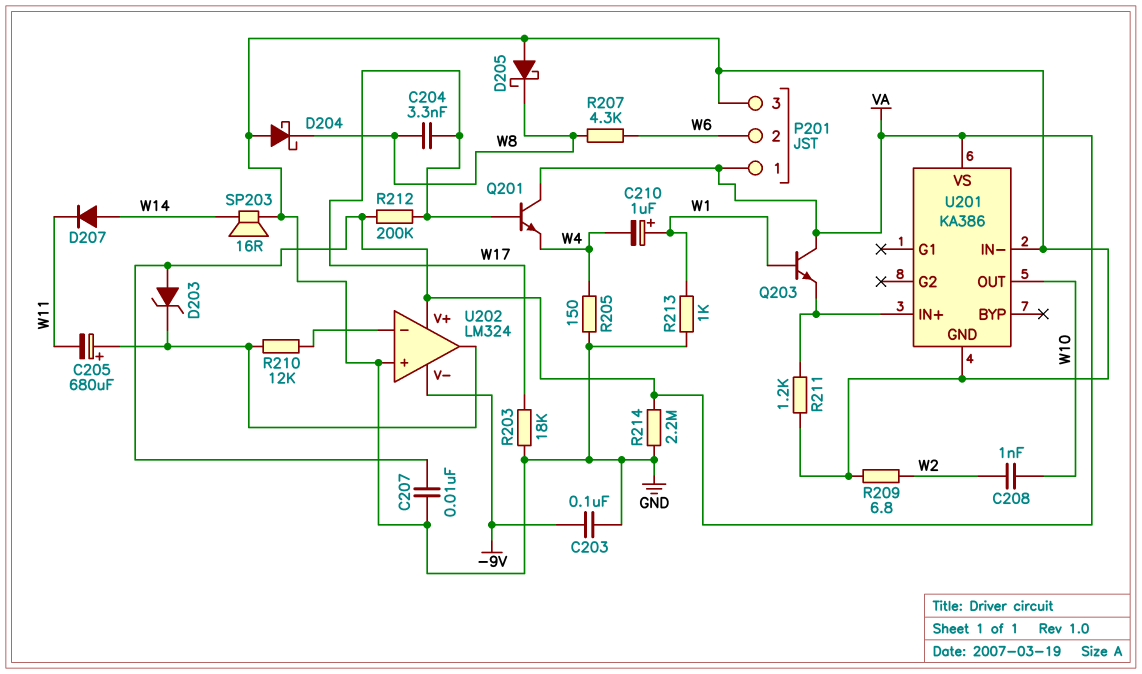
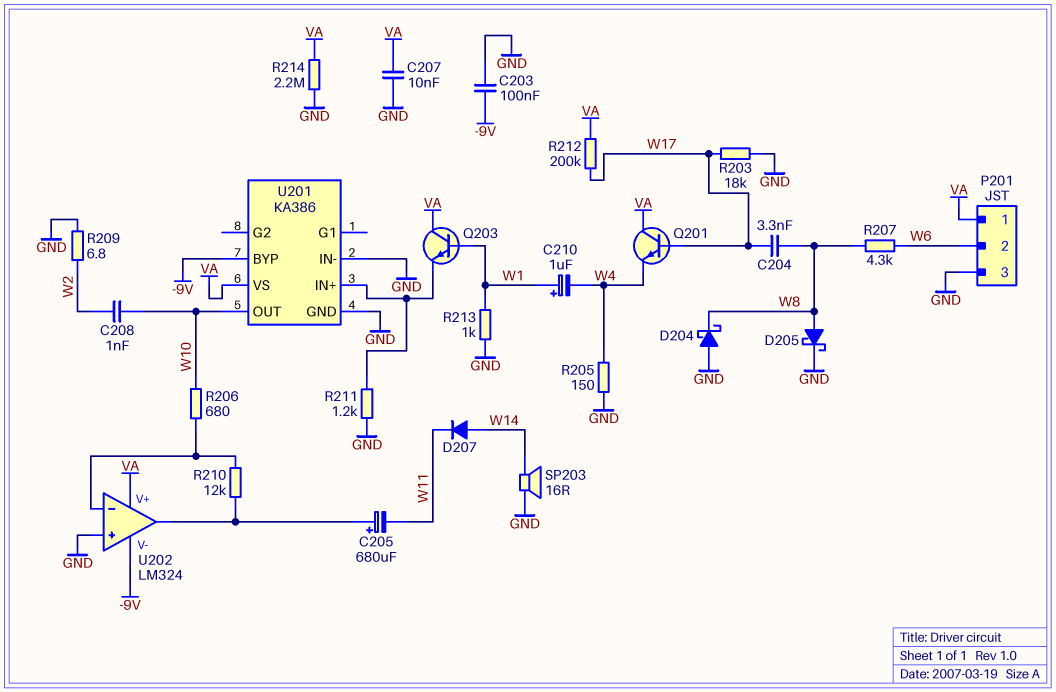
D203: zener (A VA, K U202/out) -> none
D205: schottky (A GND, K W8) -> schottky (A W8, K GND)
R206: none -> 680 (U202/in-, W10)
U201 pin BYP: none -> -9V

